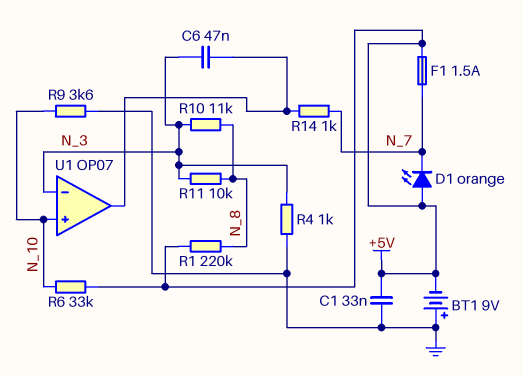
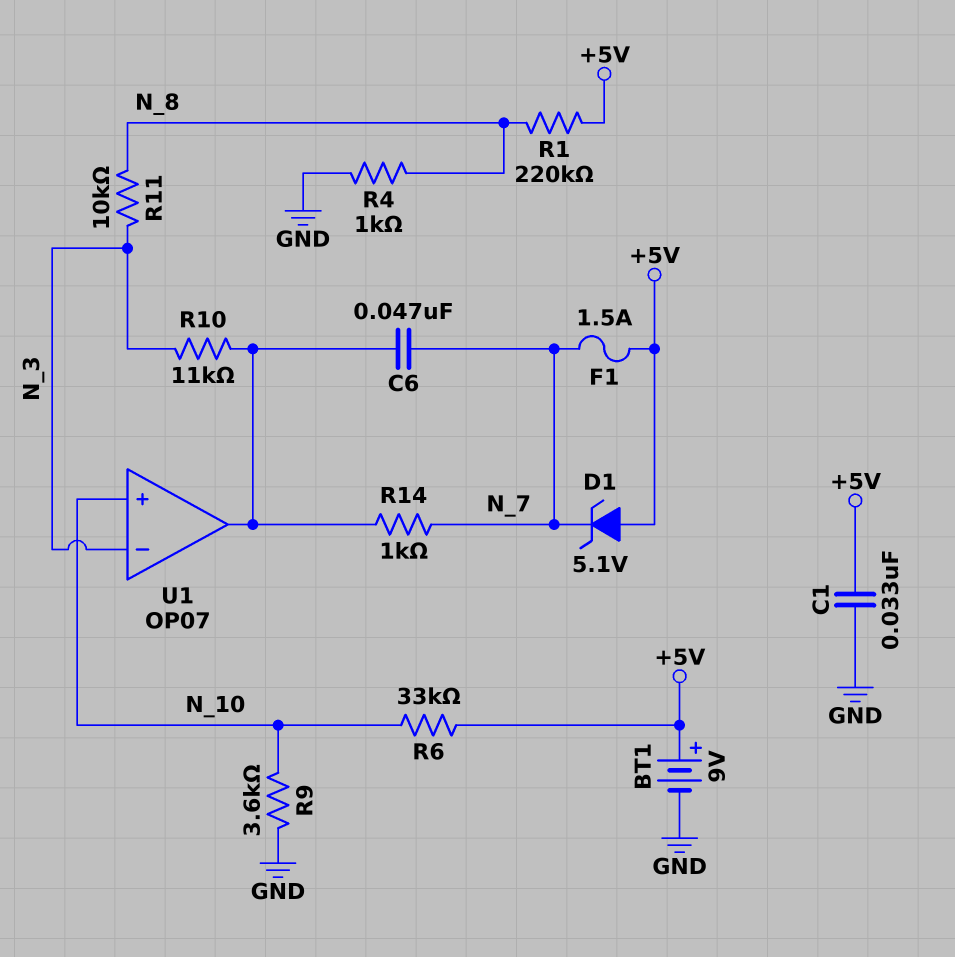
BT1: 9V (plus GND, minus +5V) -> 9V (plus +5V, minus GND)
C6: 47nF (N_3, U1/out) -> 47nF (N_7, U1/out)
D1: LED orange (A +5V, K N_7) -> zener 5.1V (A +5V, K N_7)
R4: 1k (GND, N_3) -> 1k (GND, N_8)
R10: 11k (N_3, N_8) -> 11k (N_3, U1/out)

